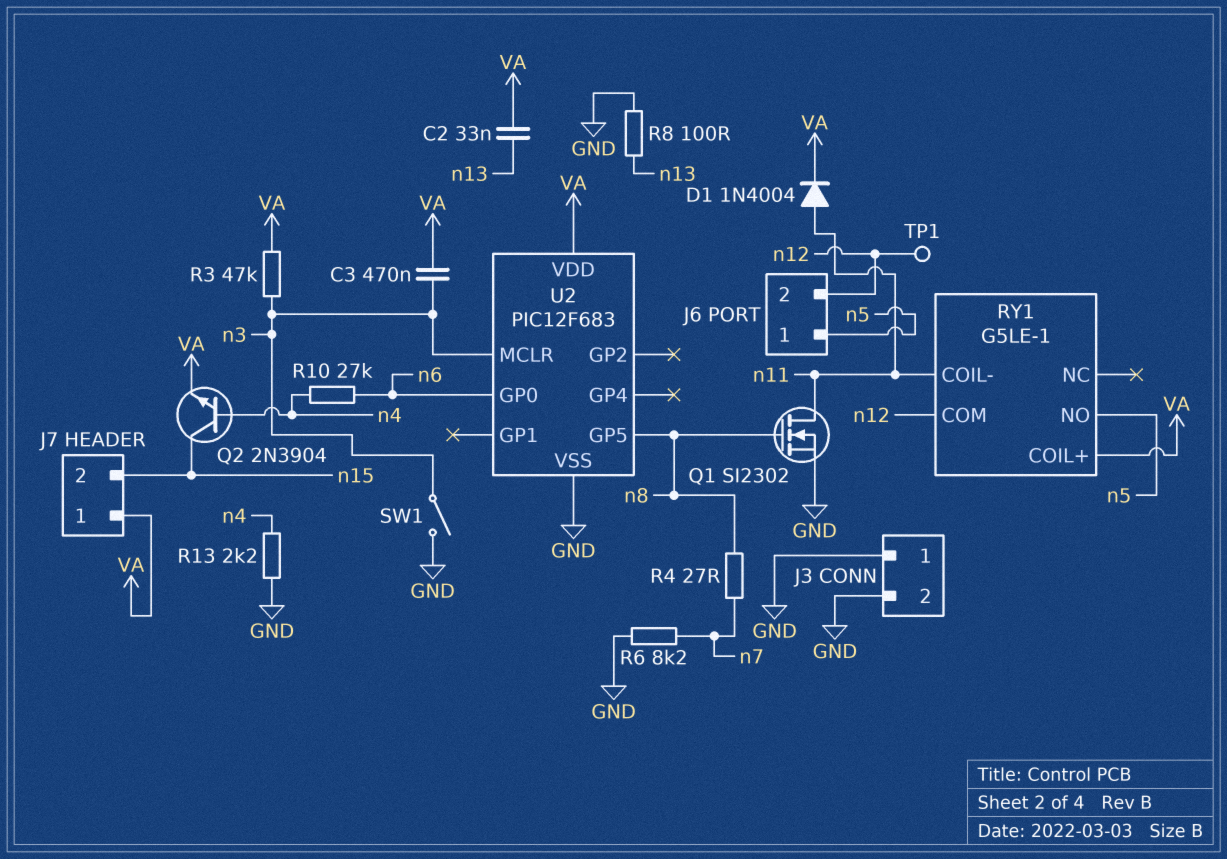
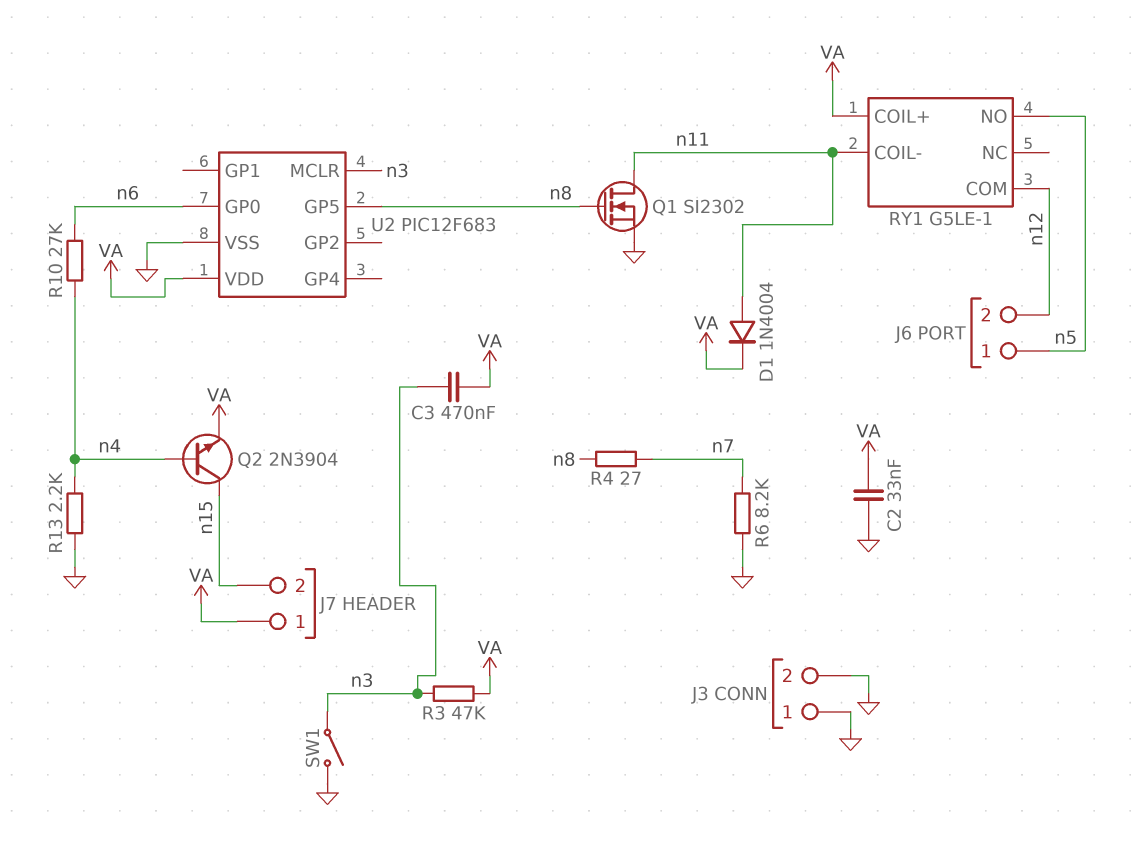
C2: 33nF (VA, n13) -> 33nF (GND, VA)
R8: 100 (GND, n13) -> none
TP1: test point (n12) -> none

